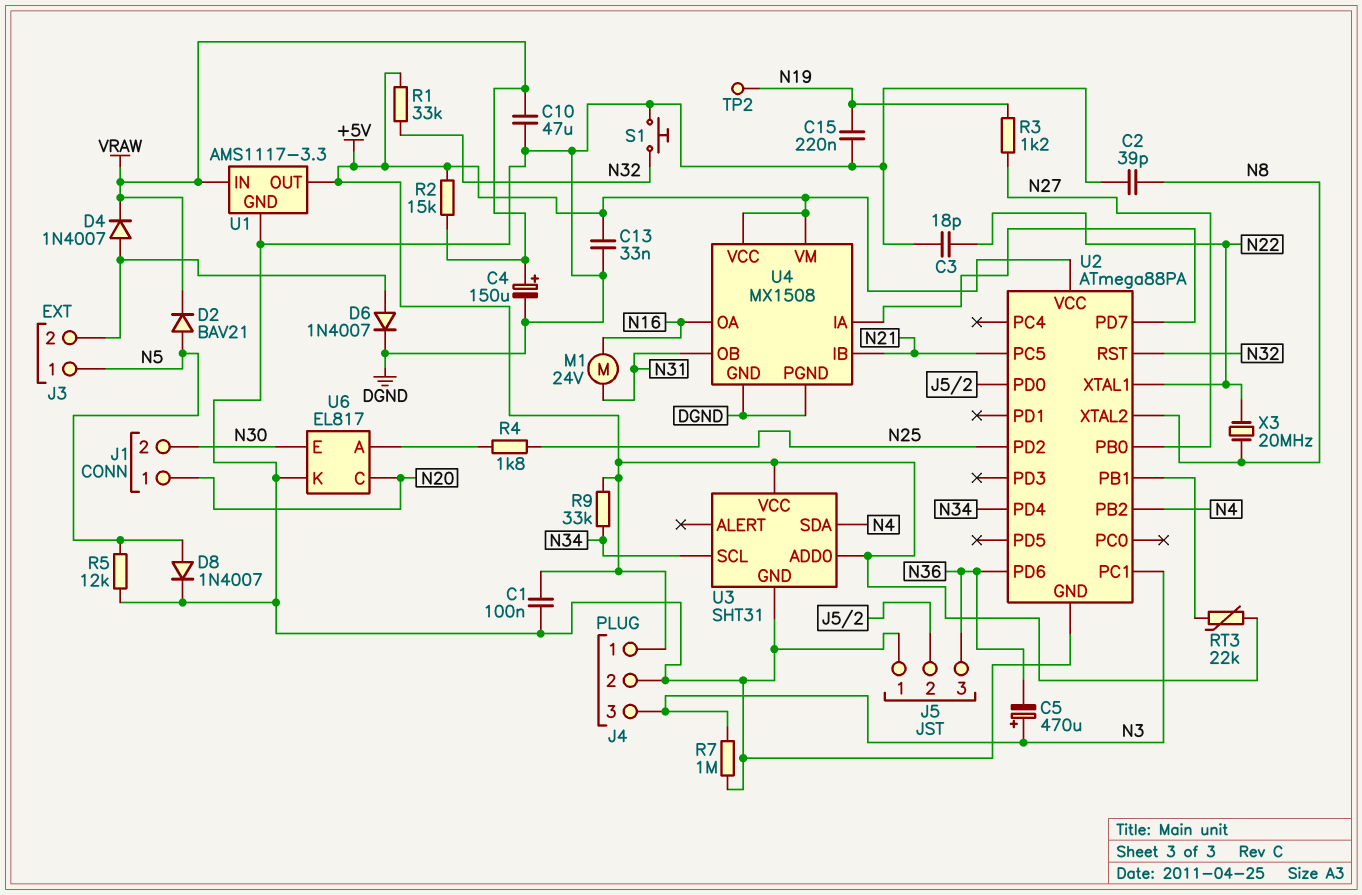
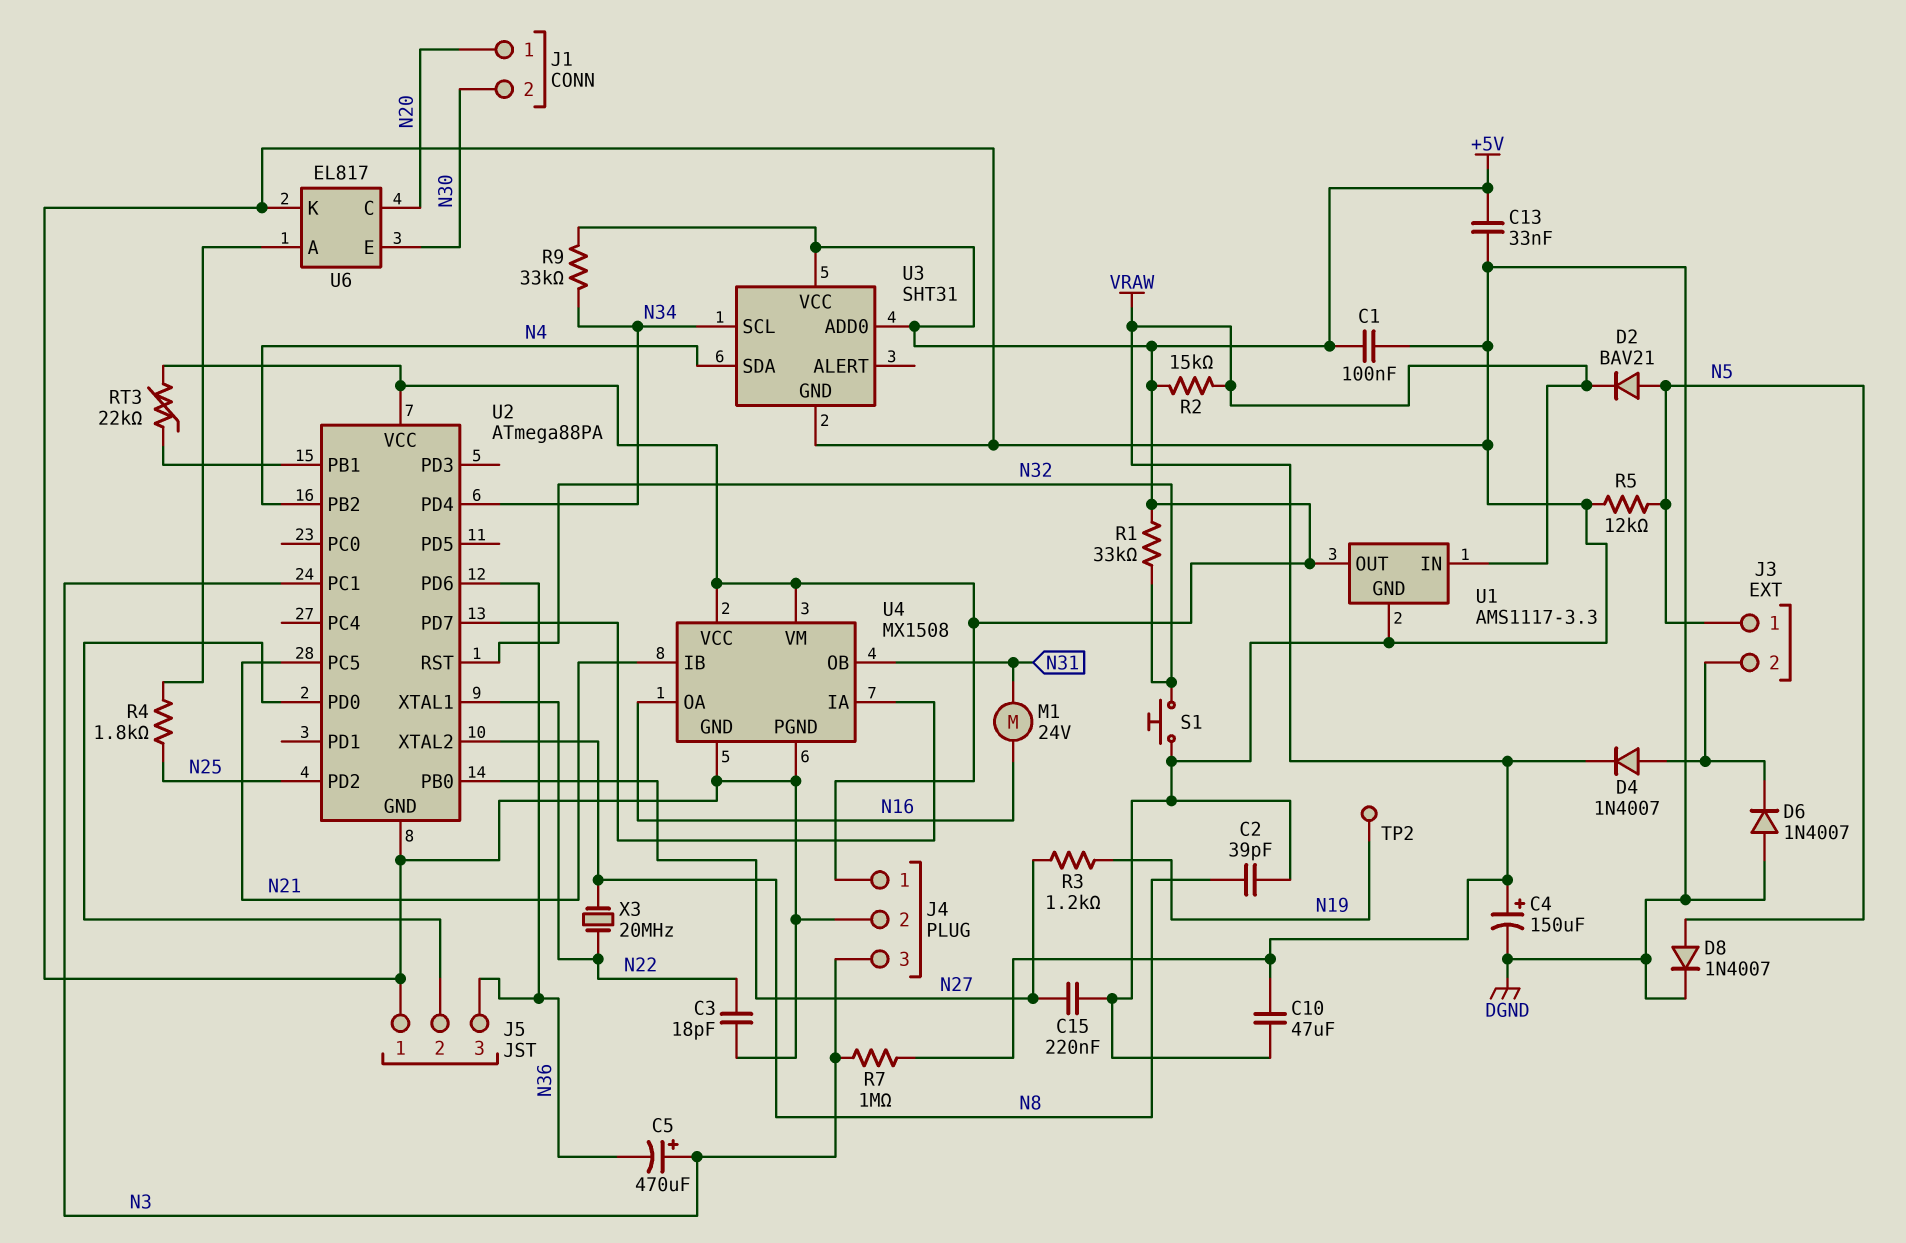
C15: 220nF (DGND, N19) -> 220nF (DGND, N27)
D6: diode 1N4007 (A J3/2, K DGND) -> diode 1N4007 (A DGND, K J3/2)
R7: 1M (DGND, N3) -> 1M (N3, VRAW)

